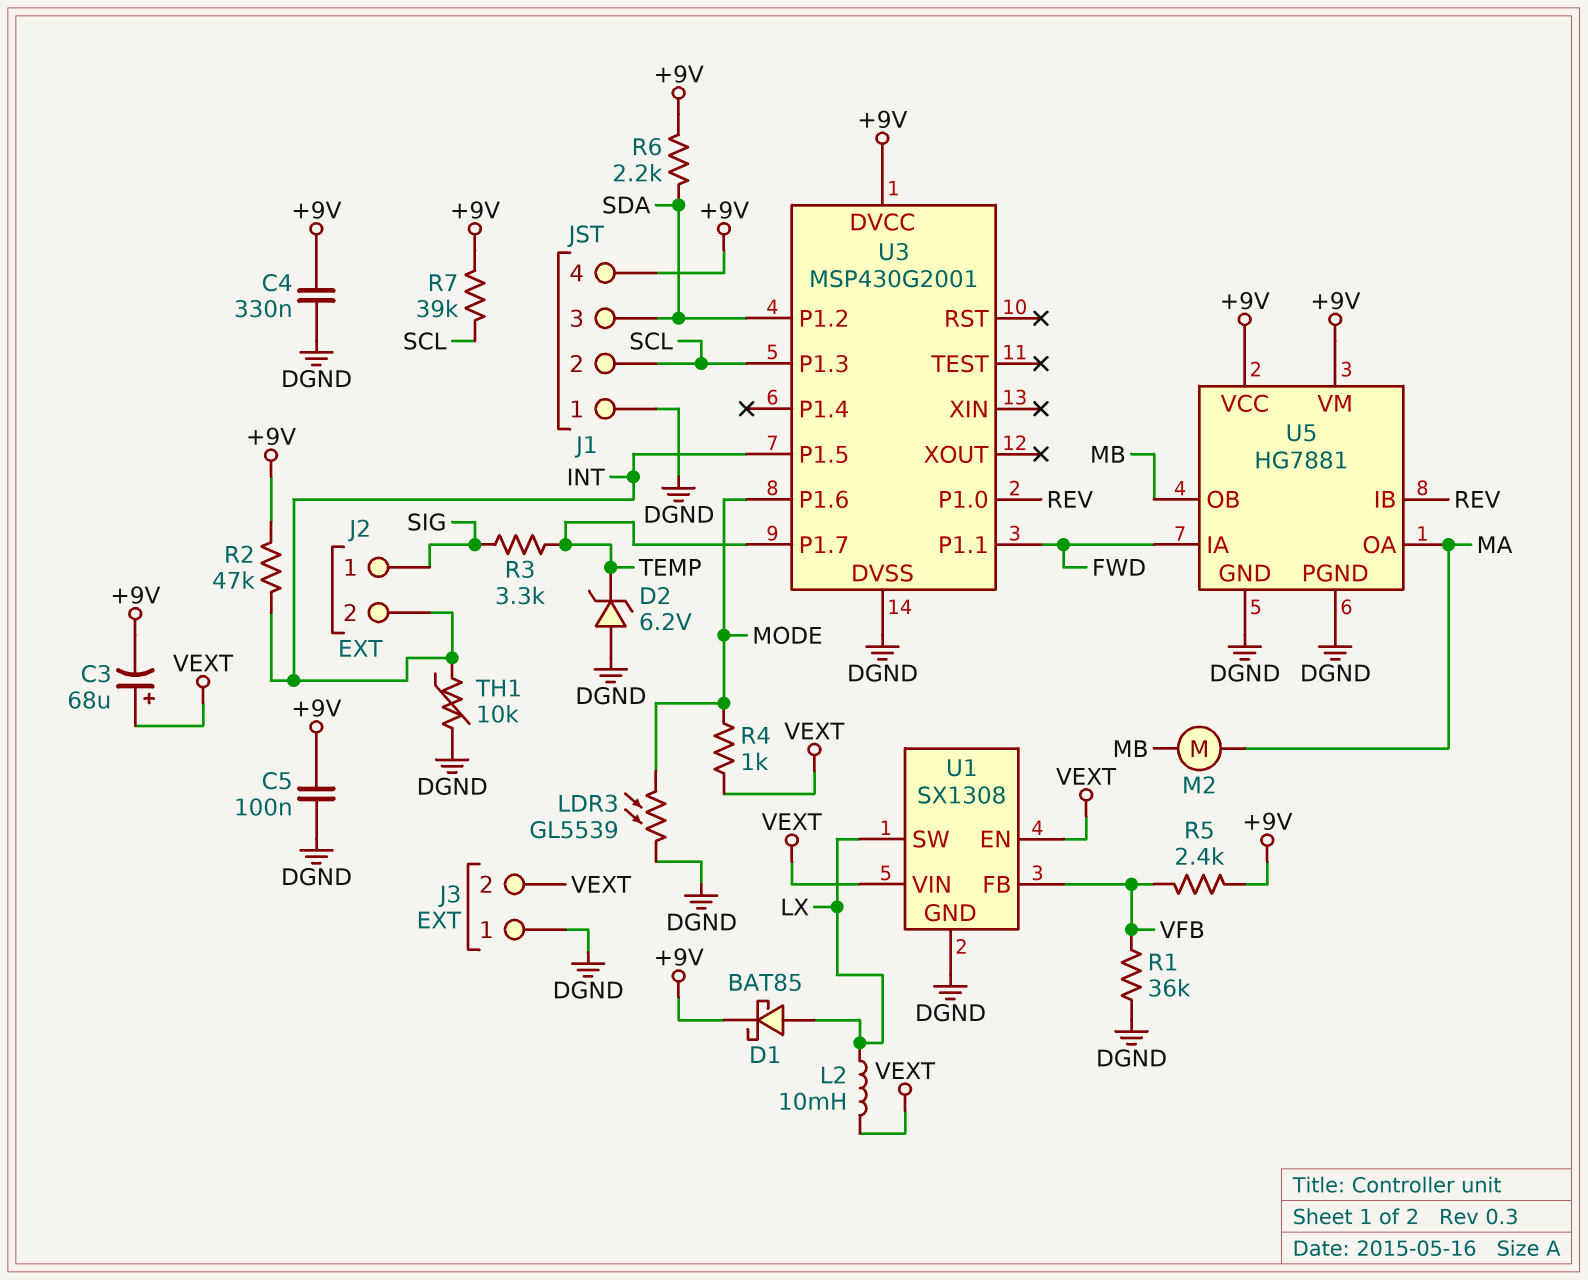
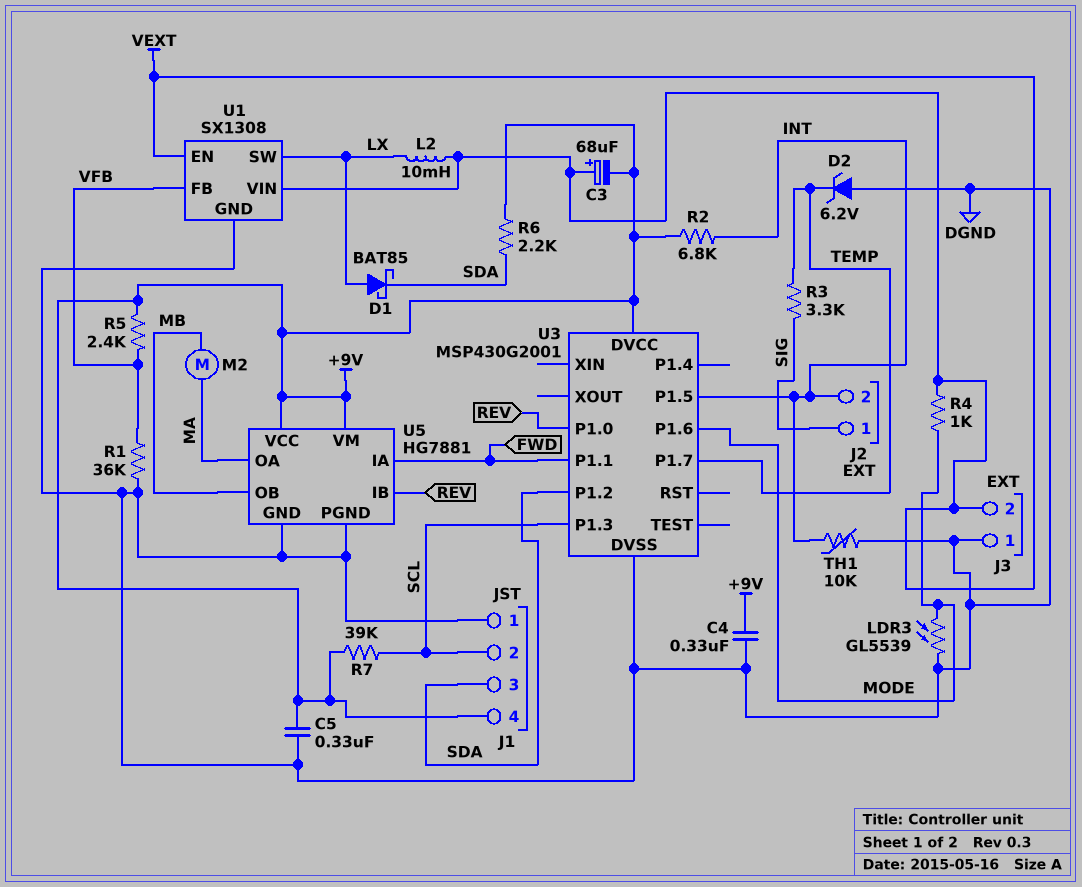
C5: 100nF (+9V, DGND) -> 330nF (+9V, DGND)
D1: schottky BAT85 (A LX, K +9V) -> schottky BAT85 (A LX, K SDA)
R2: 47k (+9V, INT) -> 6.8k (+9V, INT)

